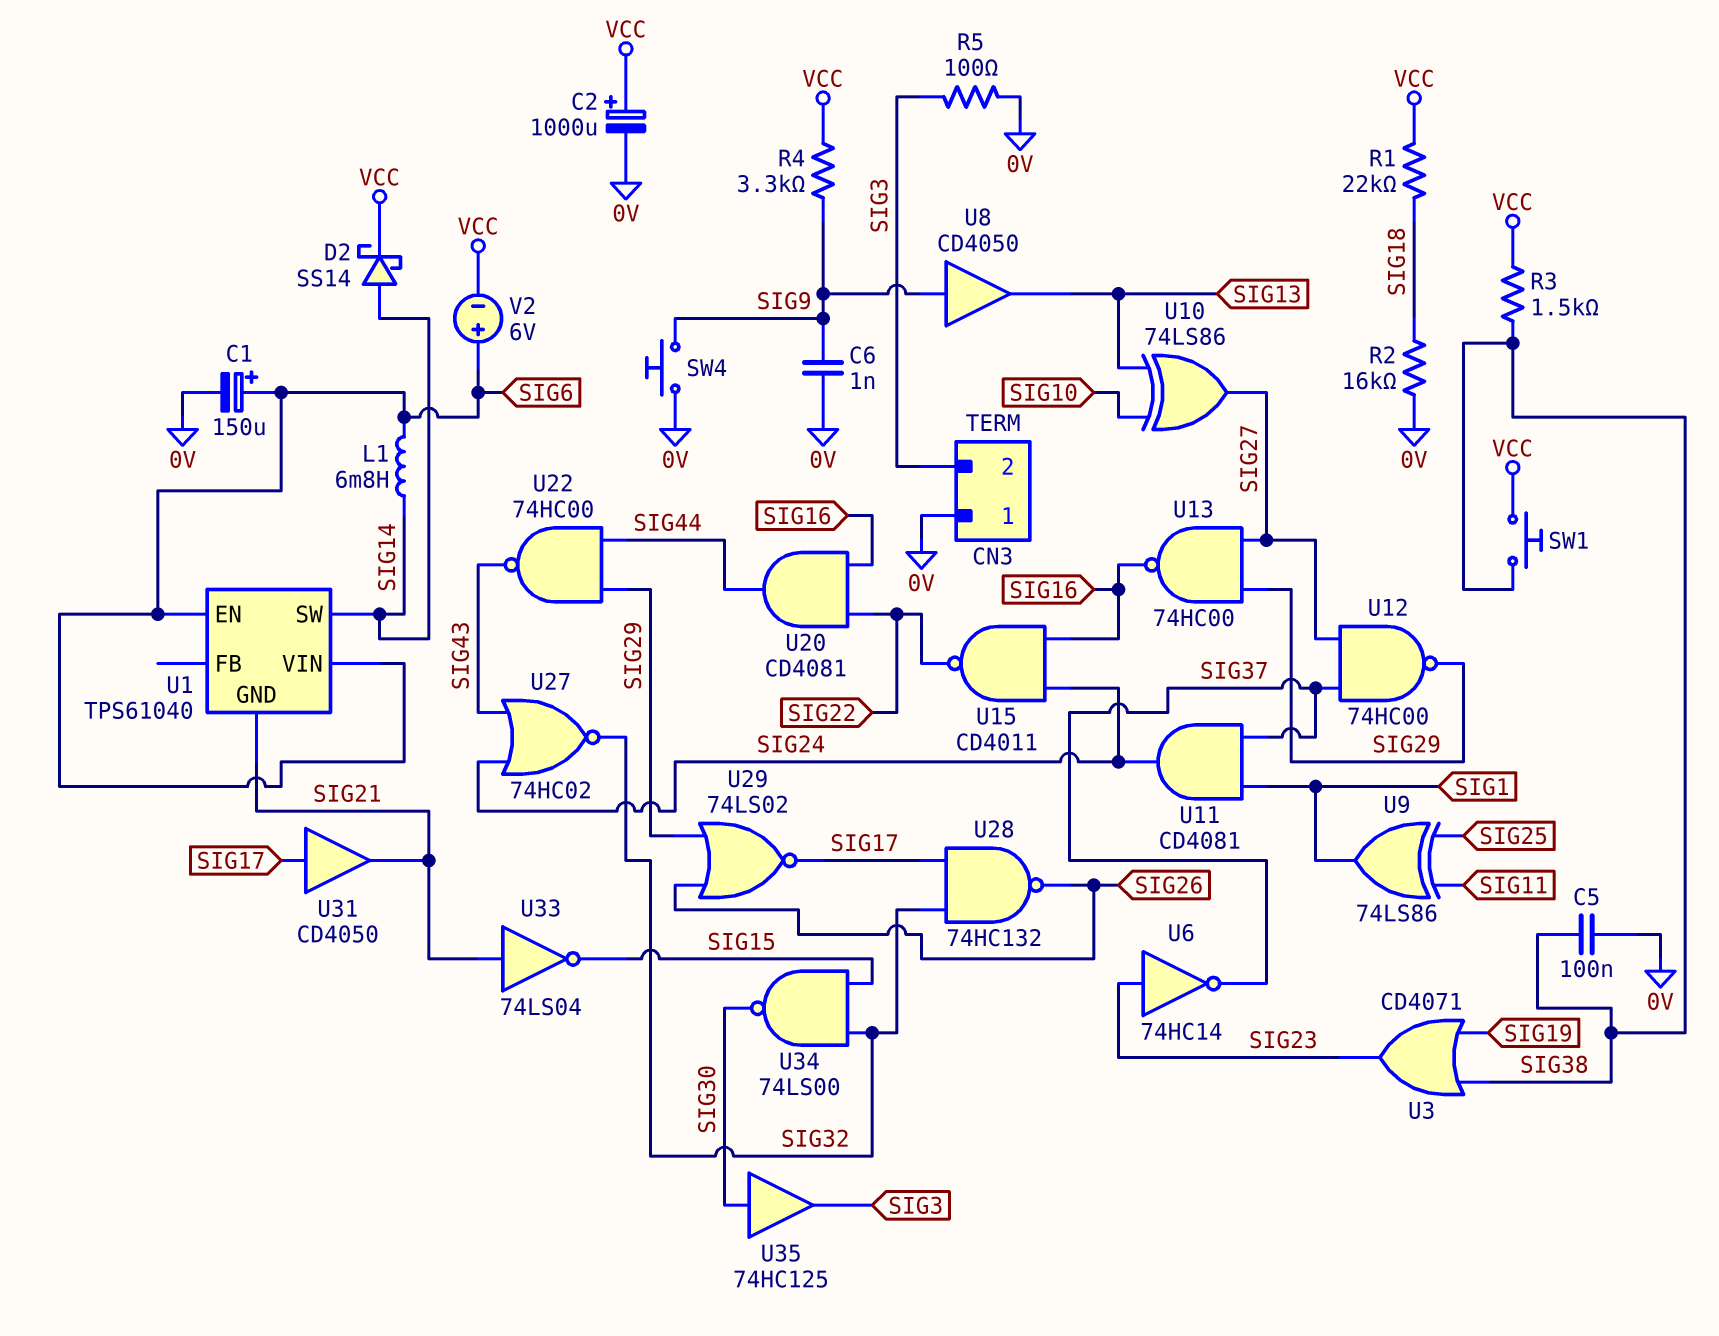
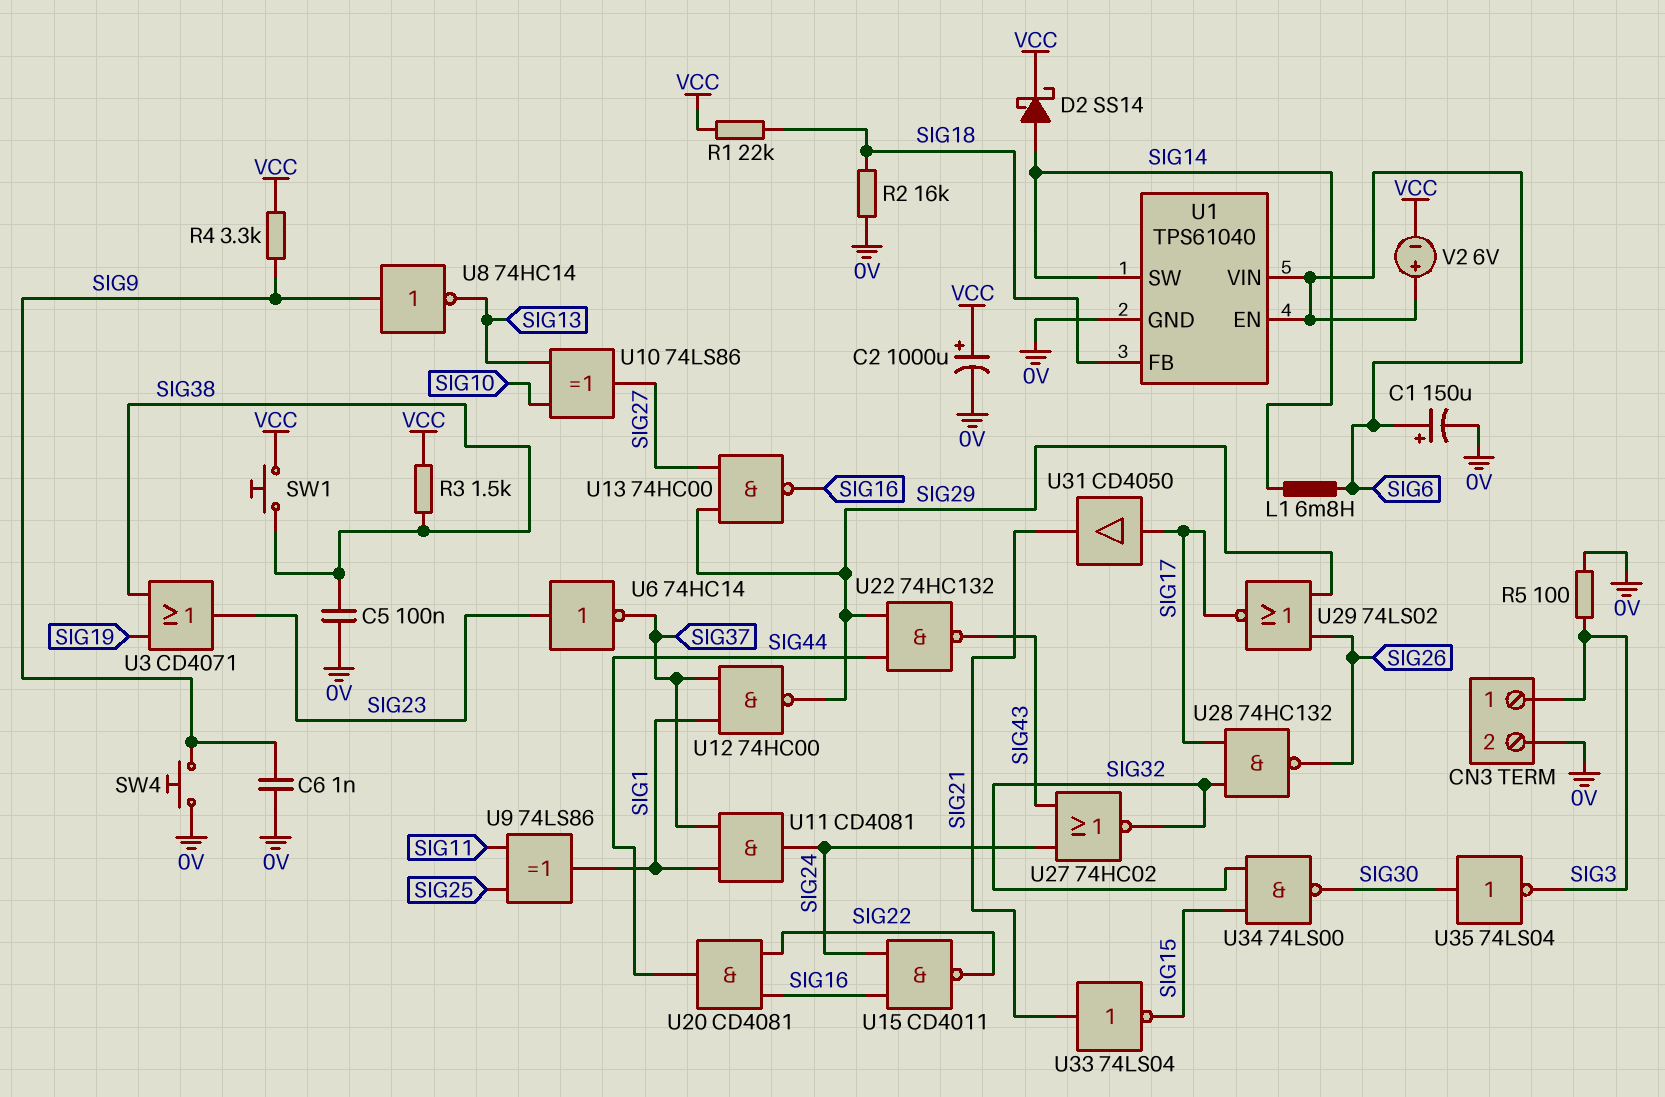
CN3 pin 1: 0V -> SIG3
CN3 pin 2: SIG3 -> 0V
U1 pin FB: none -> SIG18
U1 pin GND: SIG21 -> 0V
U8: buffer CD4050 (in SIG9, out SIG13) -> NOT 74HC14 (in SIG9, out SIG13)
U12: NAND 74HC00 (in SIG27, in SIG37, out SIG29) -> NAND 74HC00 (in SIG1, in SIG37, out SIG29)
U22: NAND 74HC00 (in SIG29, in SIG44, out SIG43) -> NAND 74HC132 (in SIG29, in SIG44, out SIG43)
U35: buffer 74HC125 (in SIG30, out SIG3) -> NOT 74LS04 (in SIG30, out SIG3)

